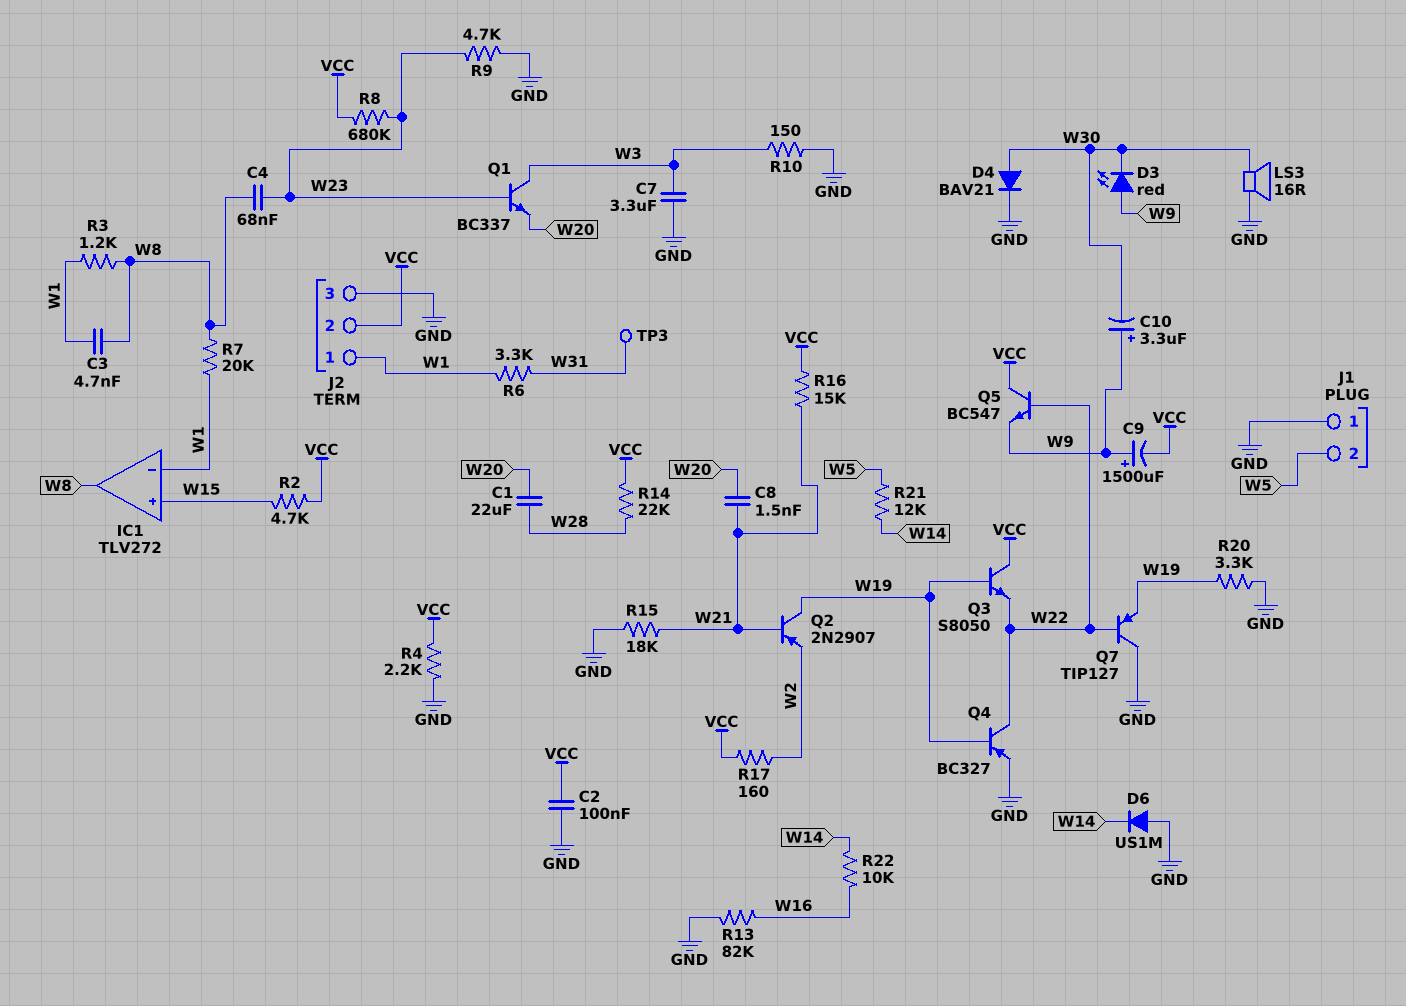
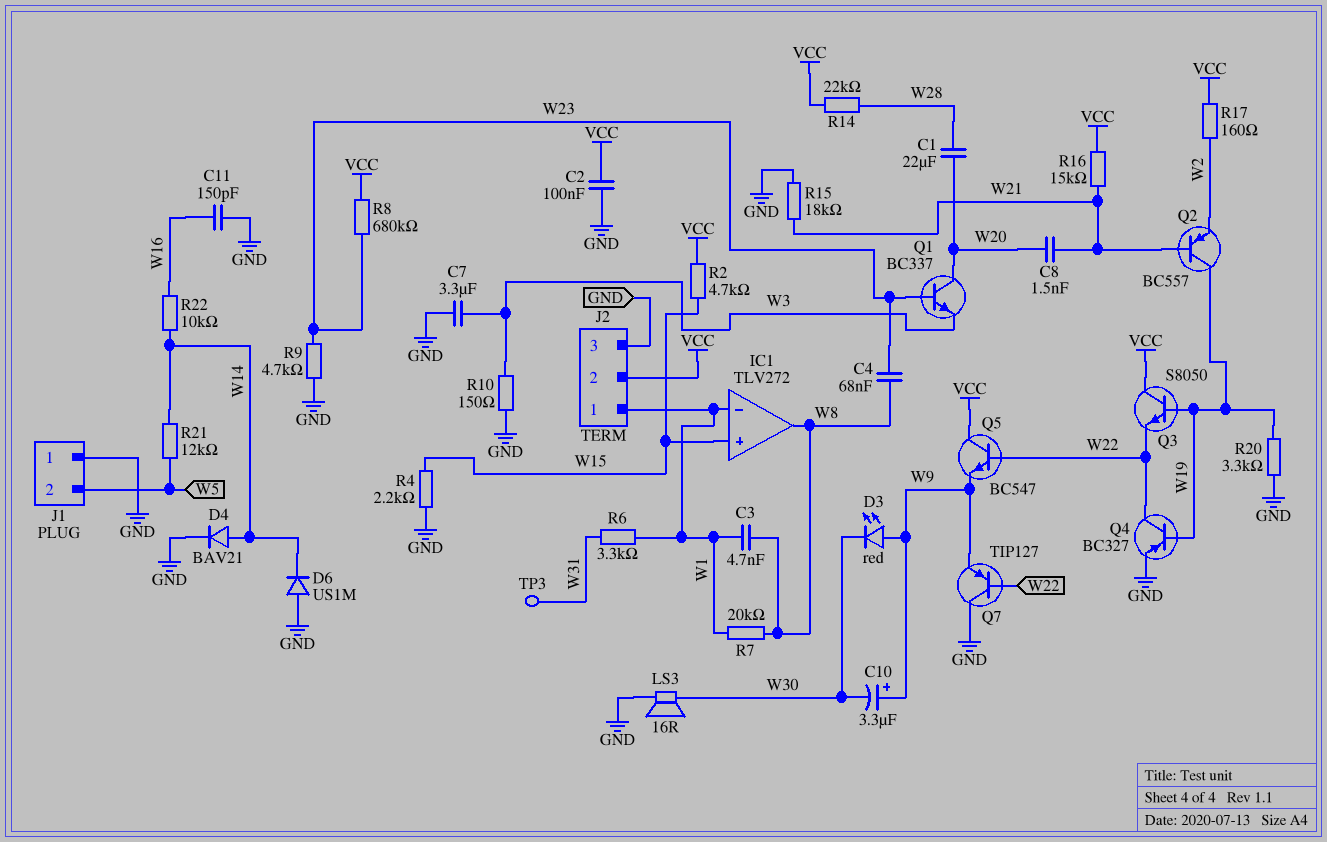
C9: 1500uF (plus W9, minus VCC) -> none
C11: none -> 150pF (GND, W16)
D4: diode BAV21 (A W30, K GND) -> diode BAV21 (A W14, K GND)
Q1: NPN BC337 (B W23, C W3, E W20) -> NPN BC337 (B W23, C W20, E W3)
Q2: PNP 2N2907 (B W21, C W19, E W2) -> PNP BC557 (B W21, C W19, E W2)
Q7: PNP TIP127 (B W22, C GND, E W19) -> PNP TIP127 (B W22, C GND, E W9)
R3: 1.2k (W1, W8) -> none
R4: 2.2k (GND, VCC) -> 2.2k (GND, W15)
R13: 82k (GND, W16) -> none

